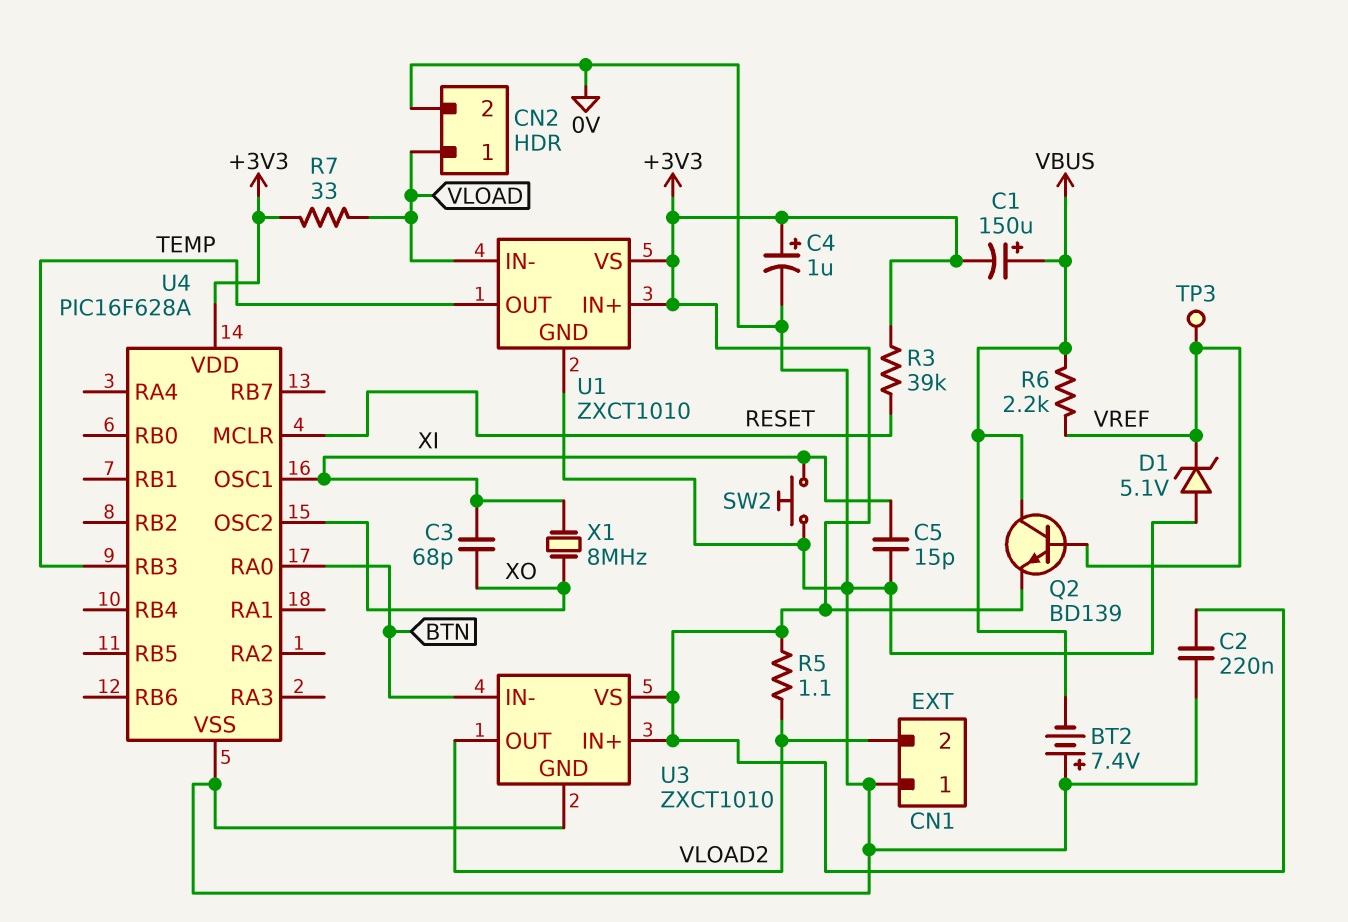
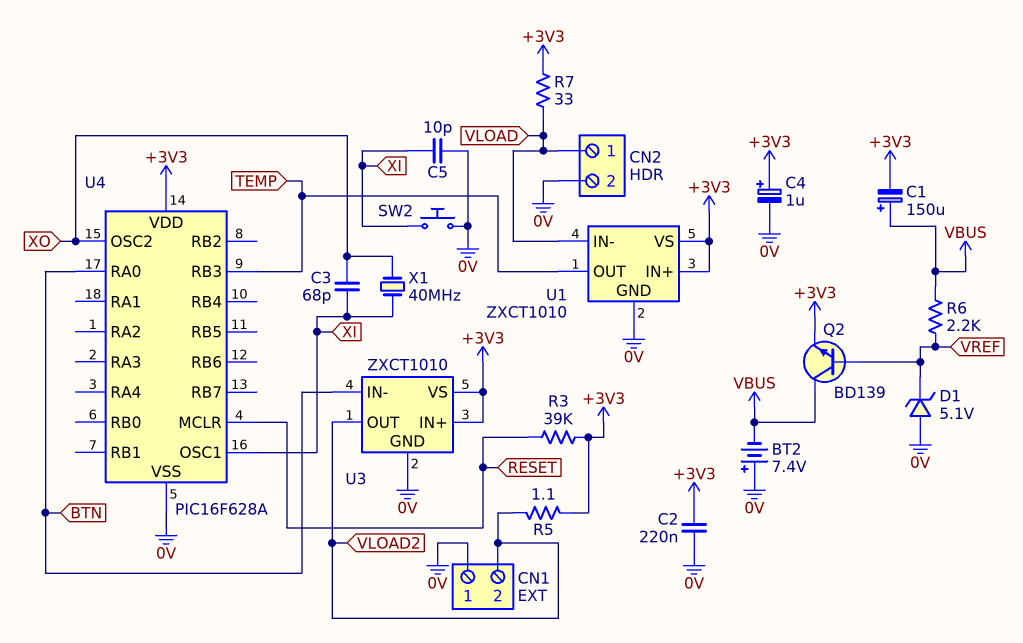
C5: 15pF (0V, XI) -> 10pF (0V, XI)
TP3: test point (VREF) -> none
X1: 8MHz (XI, XO) -> 40MHz (XI, XO)

